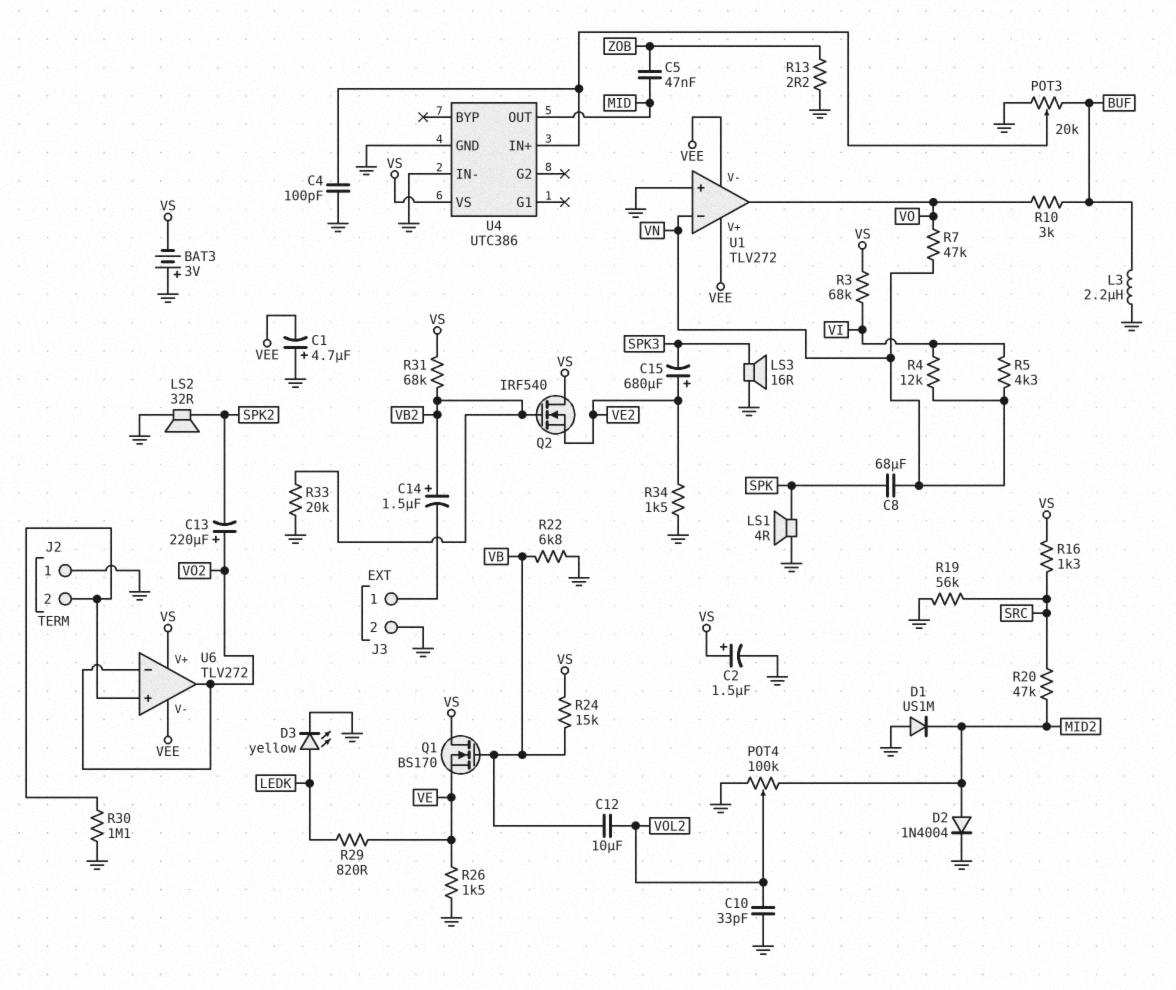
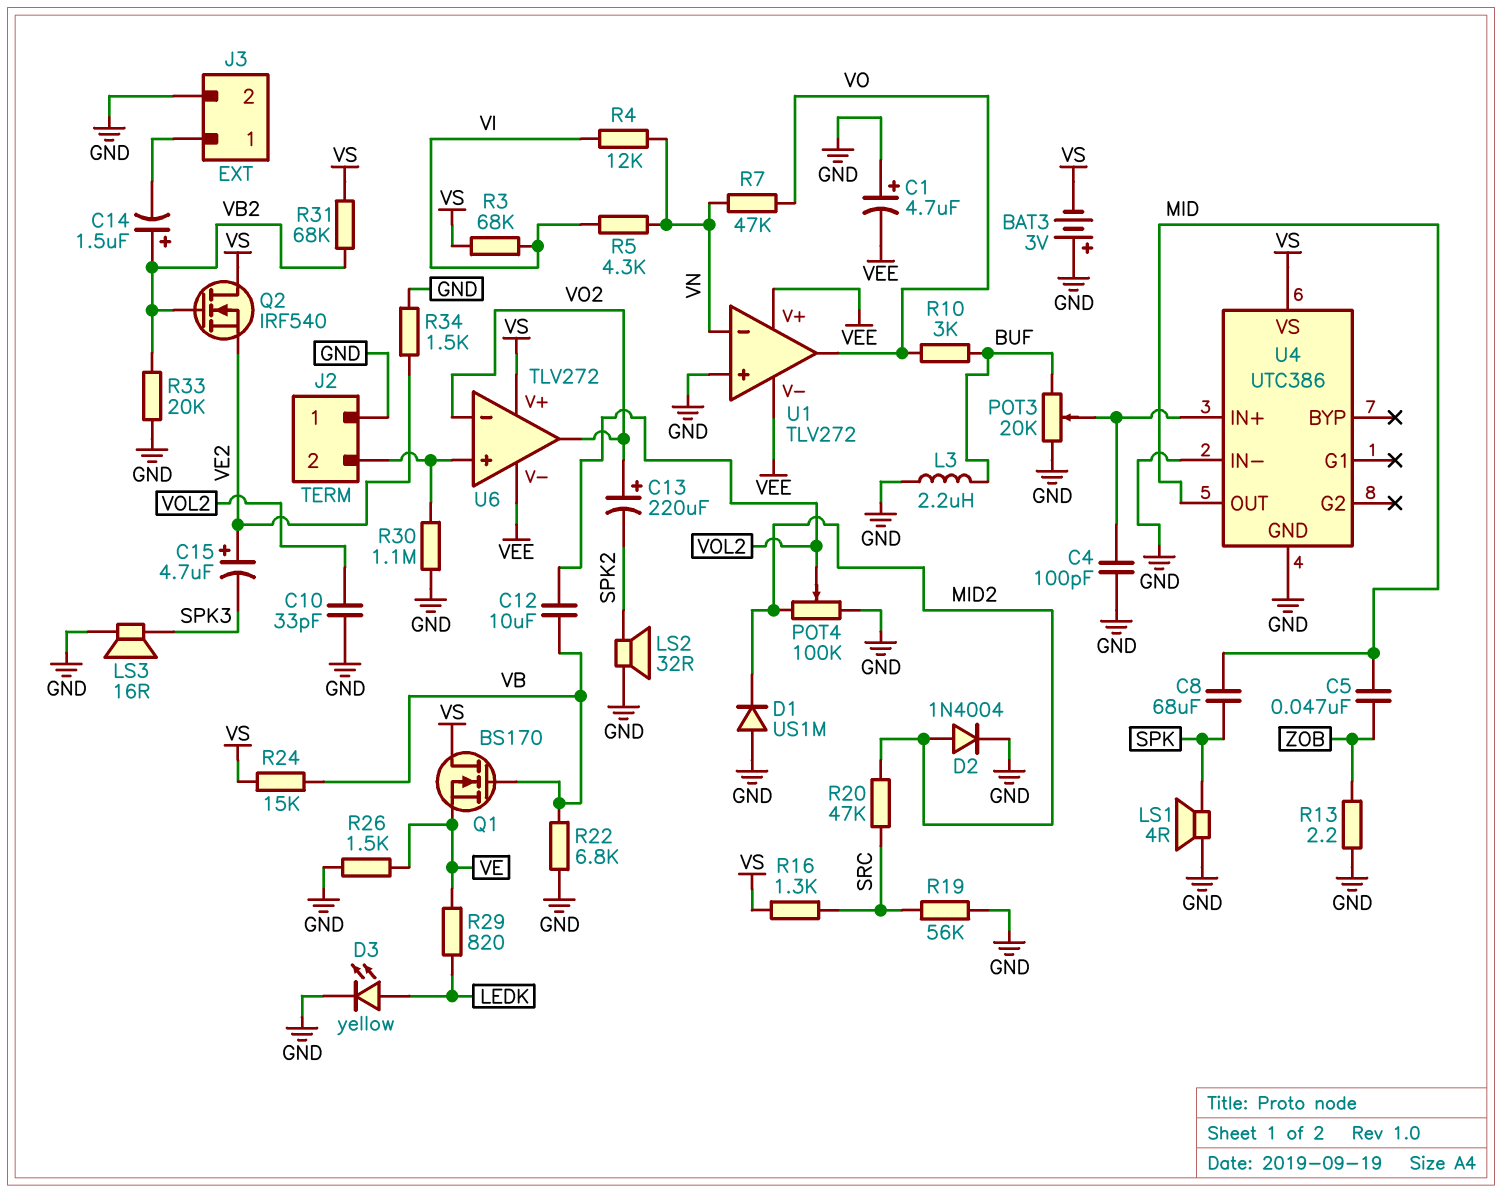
C2: 1.5uF (plus VS, minus GND) -> none
C8: 68uF (SPK, VN) -> 68uF (MID, SPK)
C15: 680uF (plus VE2, minus SPK3) -> 4.7uF (plus VE2, minus SPK3)

